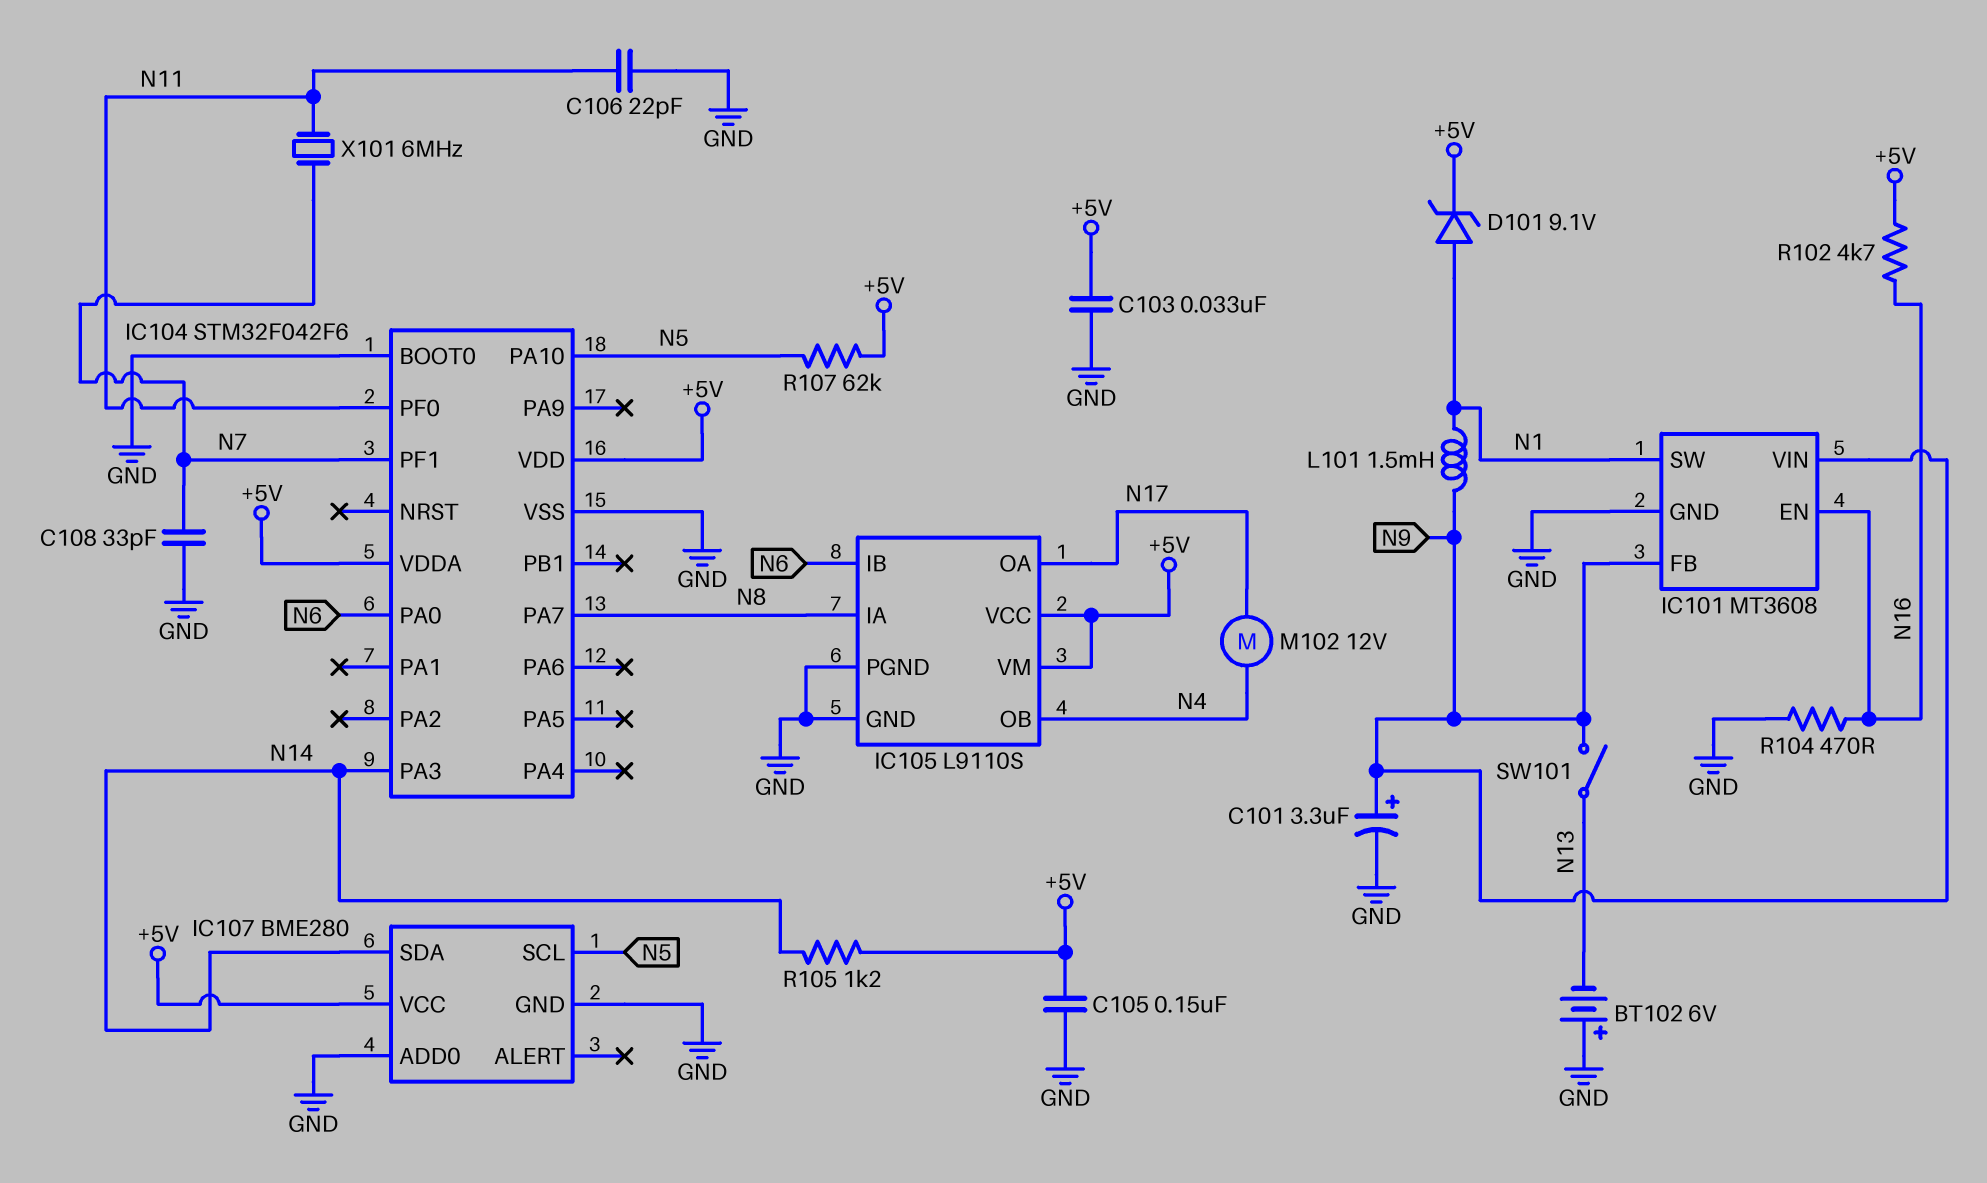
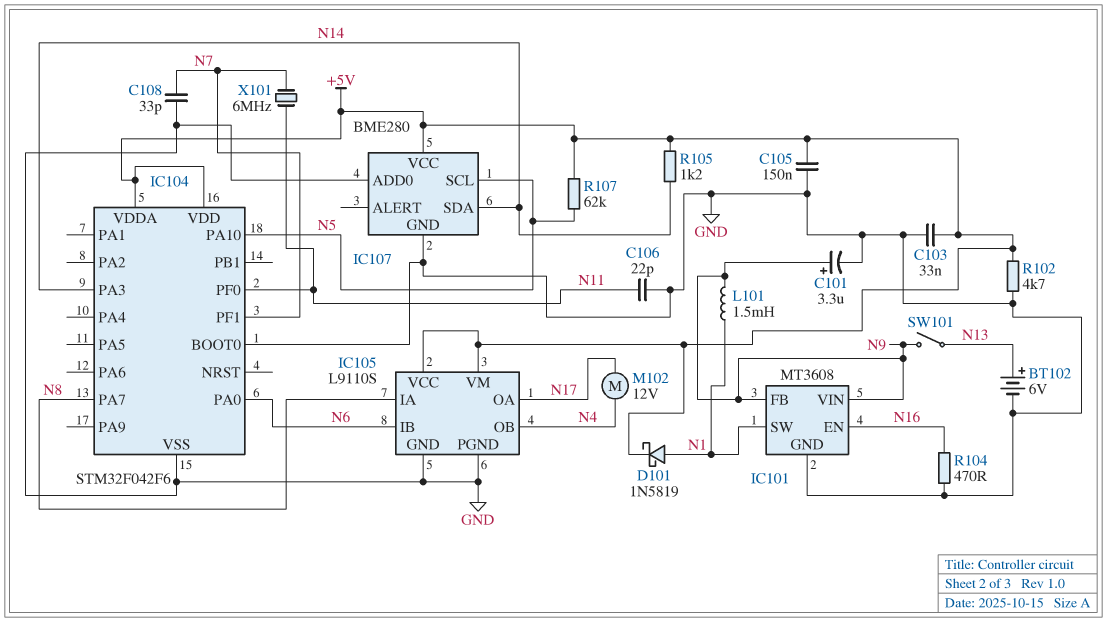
BT102: 6V (plus GND, minus N13) -> 6V (plus N13, minus GND)
D101: zener 9.1V (A N1, K +5V) -> schottky 1N5819 (A N1, K +5V)
R102: 4.7k (+5V, N16) -> 4.7k (+5V, GND)

